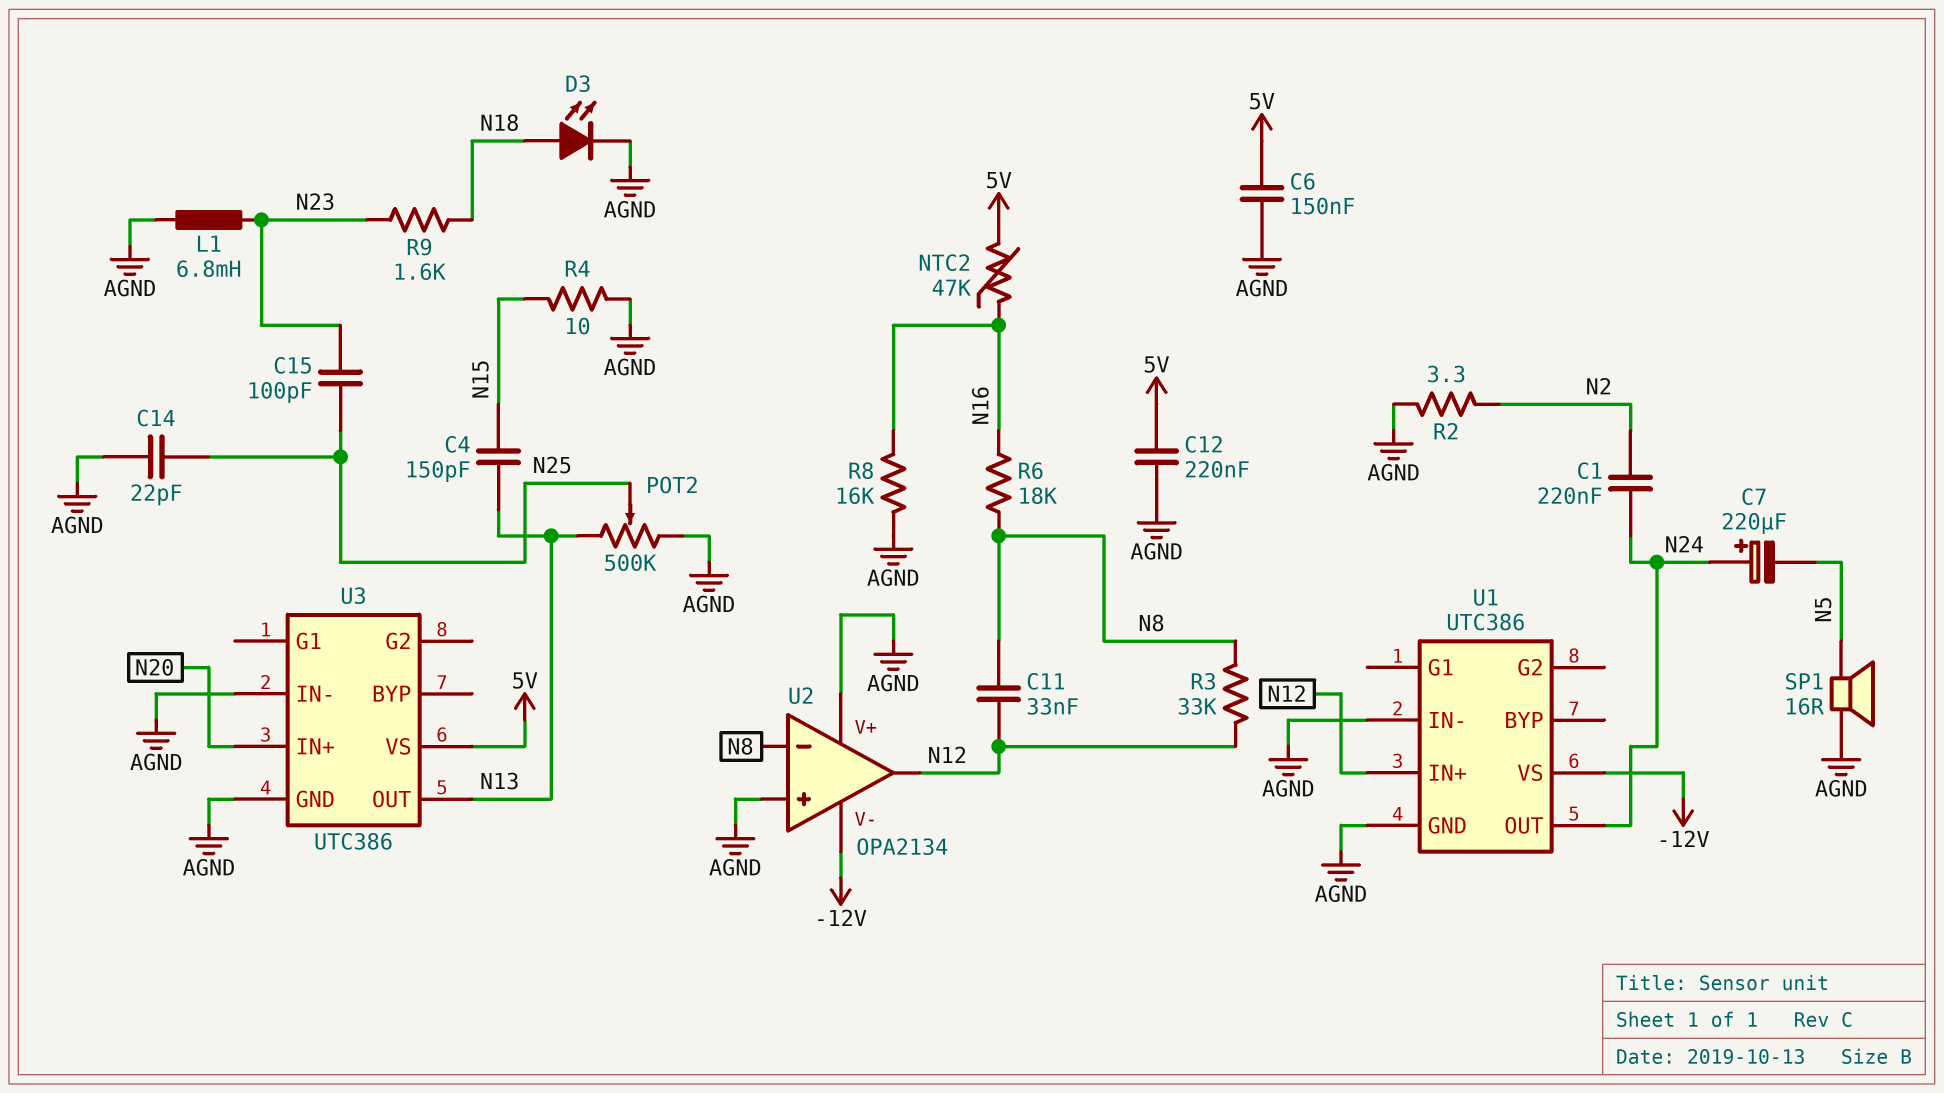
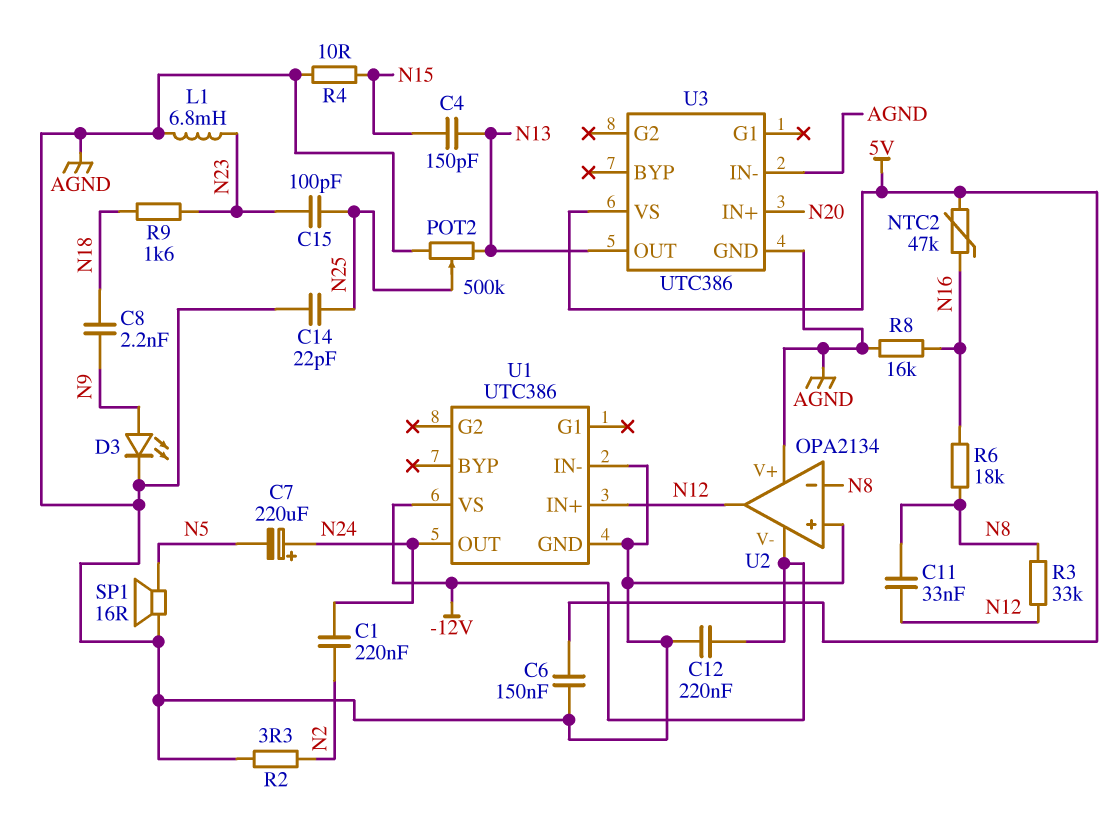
C8: none -> 2.2nF (N9, N18)
C12: 220nF (5V, AGND) -> 220nF (-12V, AGND)
D3: LED (A N18, K AGND) -> LED (A N9, K AGND)

